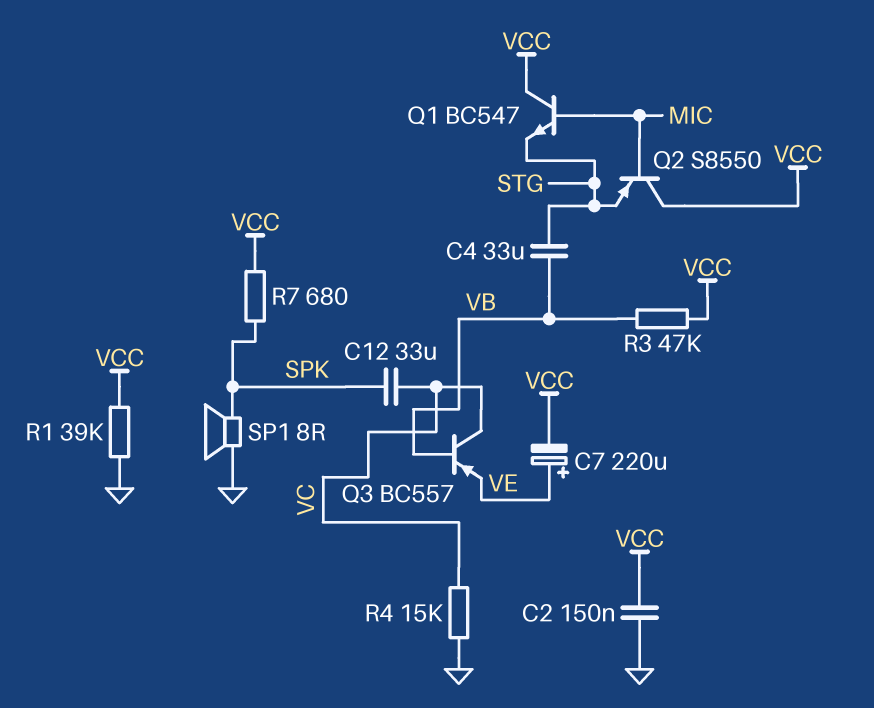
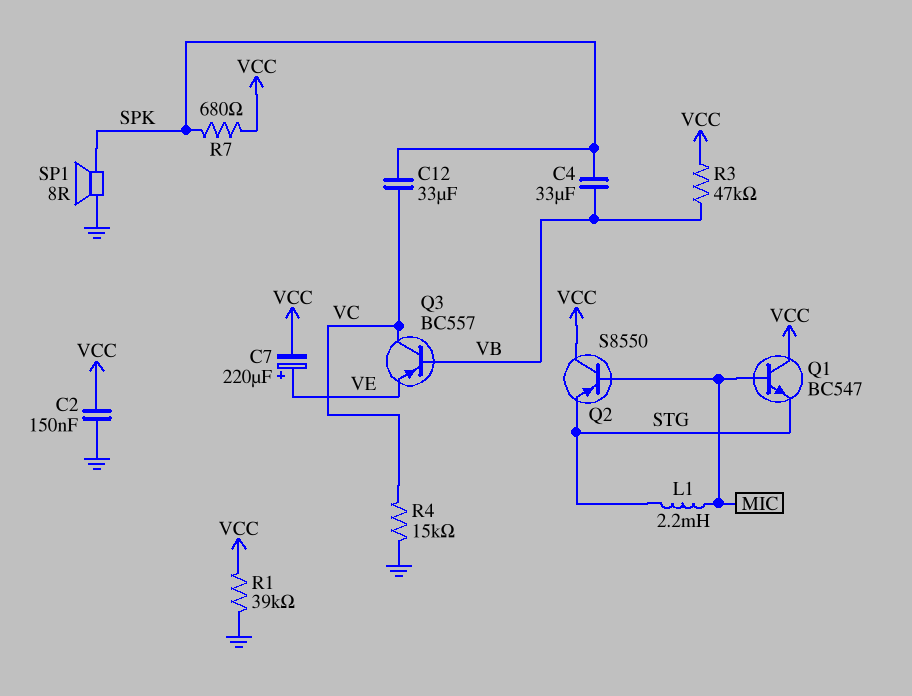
C4: 33uF (STG, VB) -> 33uF (SPK, VB)
L1: none -> 2.2mH (MIC, STG)

